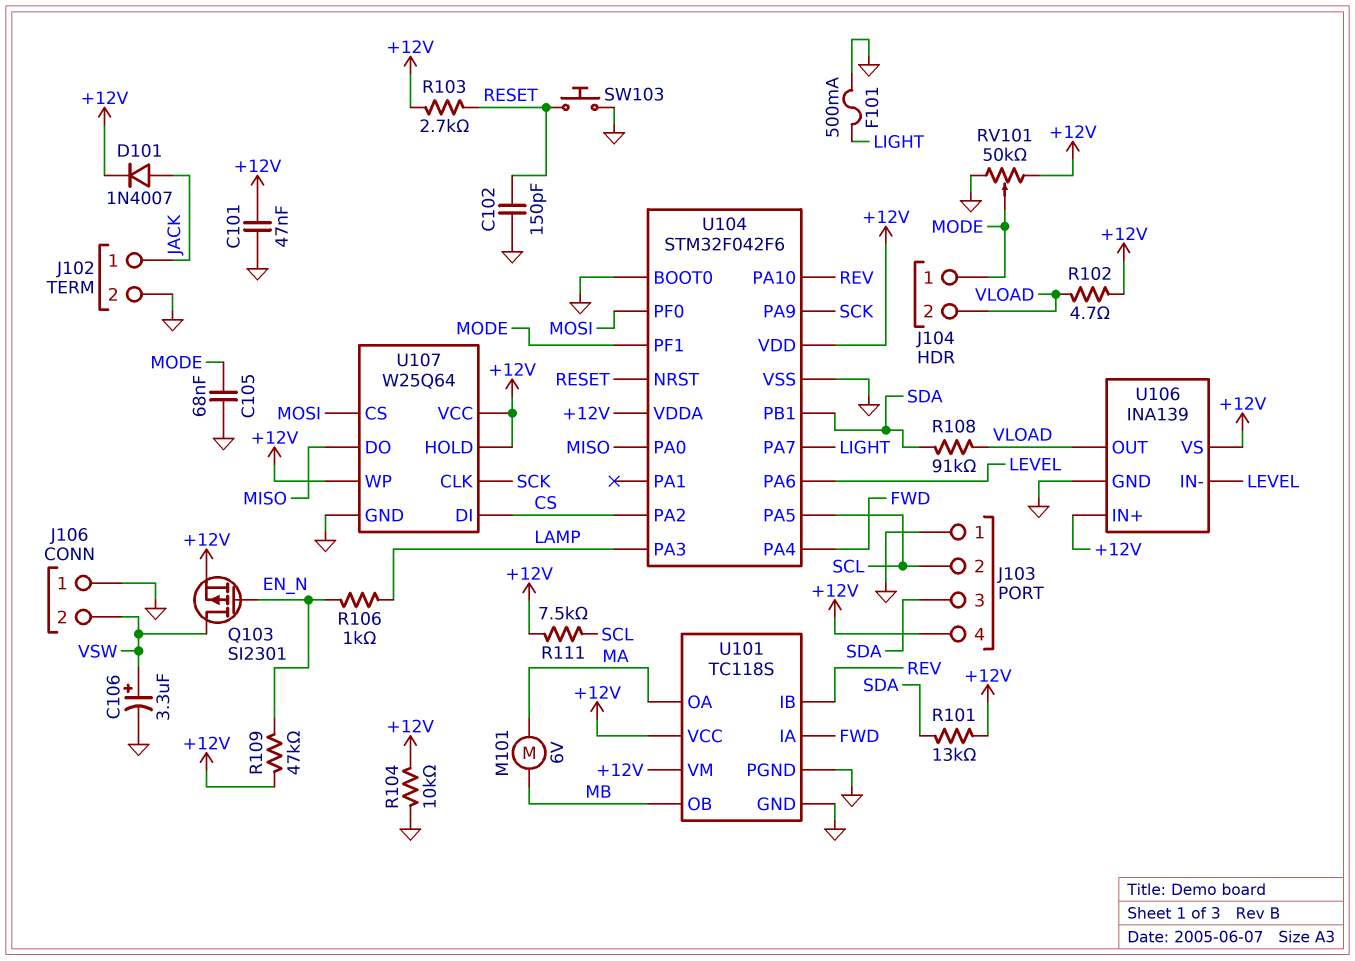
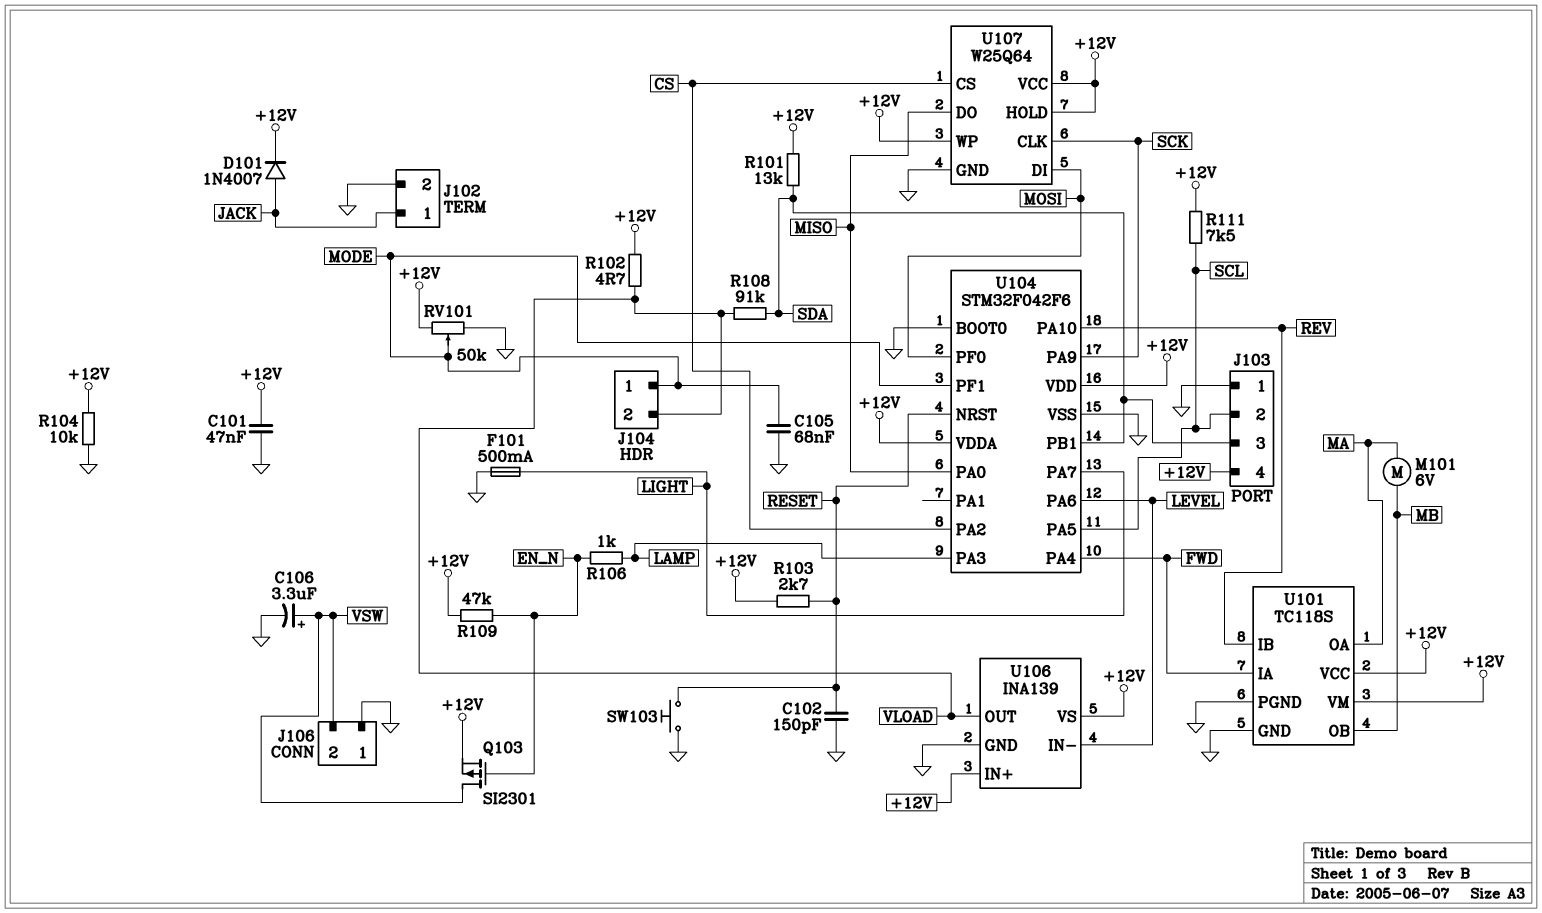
U107 pin CS: MOSI -> CS
U107 pin DI: CS -> MOSI

